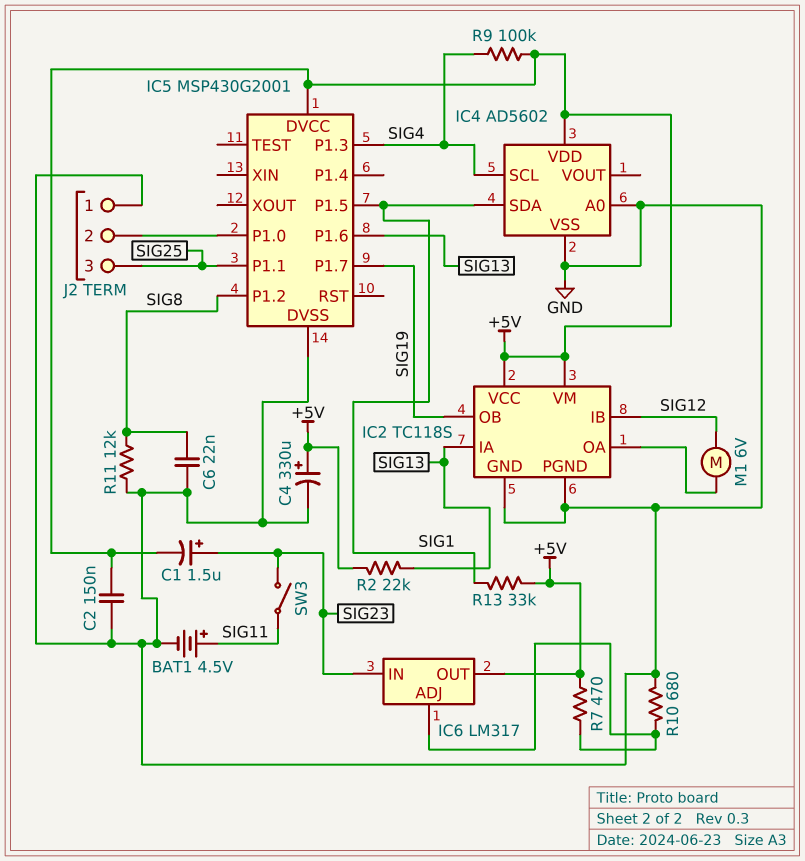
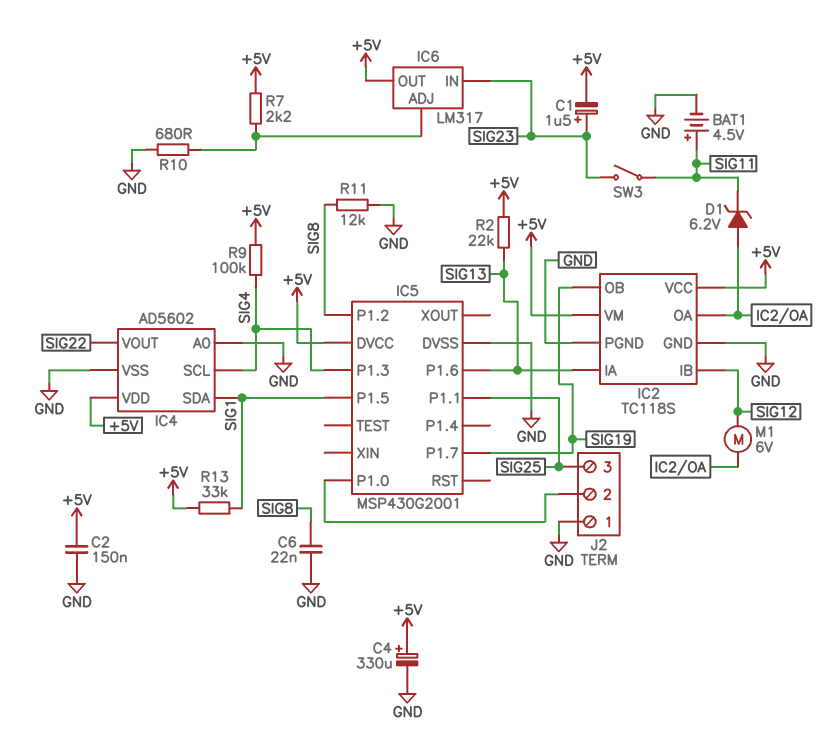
D1: none -> zener 6.2V (A IC2/OA, K SIG11)
IC4 pin VOUT: none -> SIG22
R7: 470 (+5V, IC6/ADJ) -> 2.2k (+5V, IC6/ADJ)

